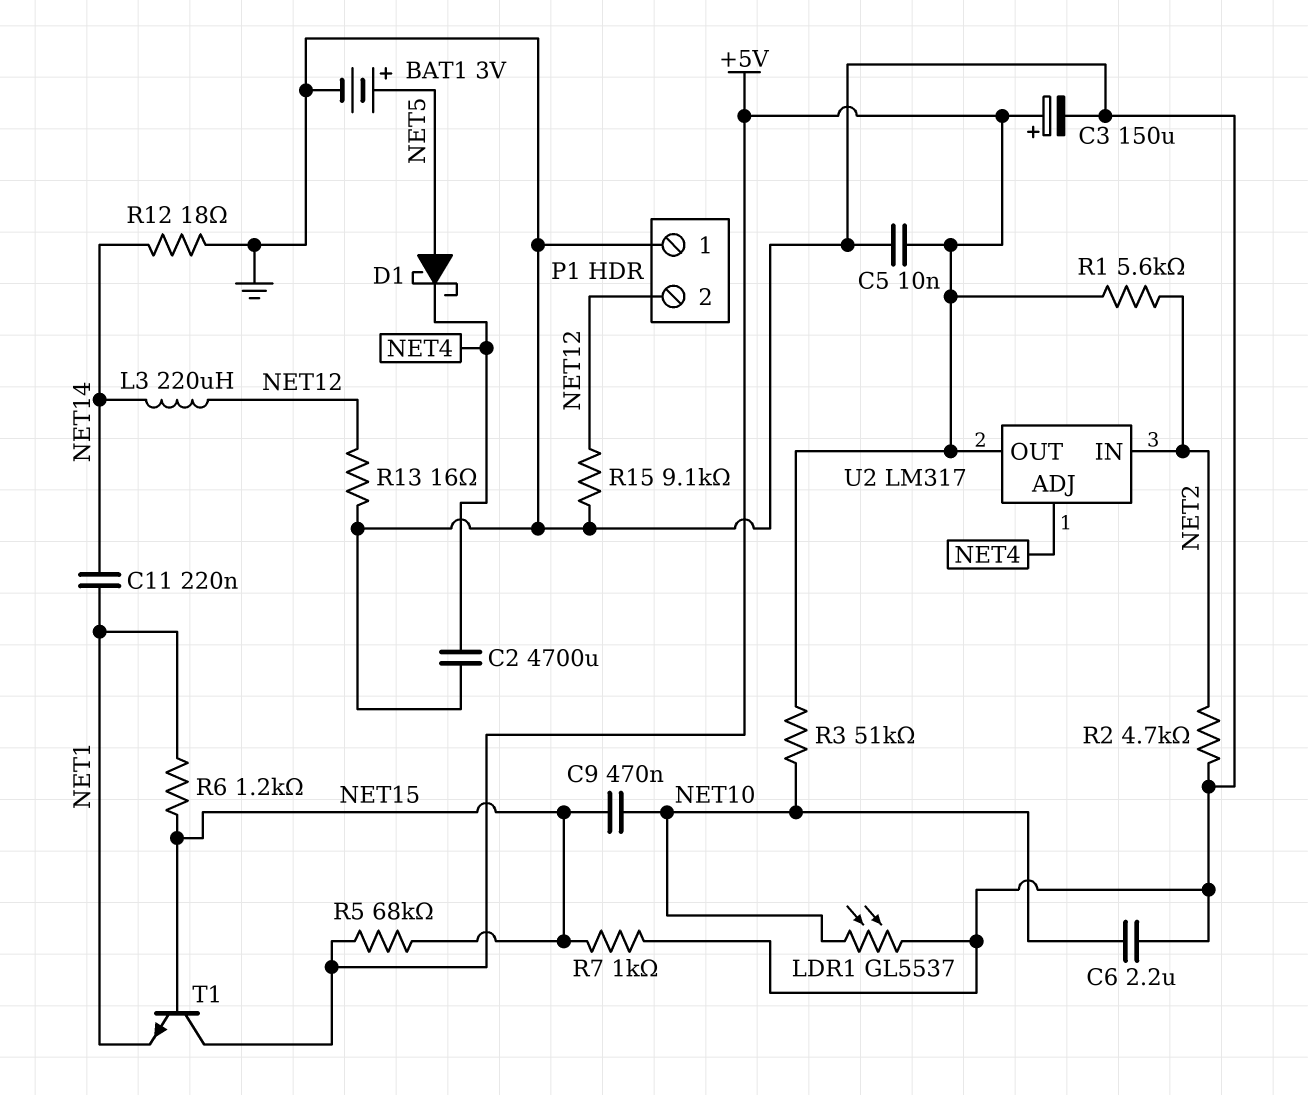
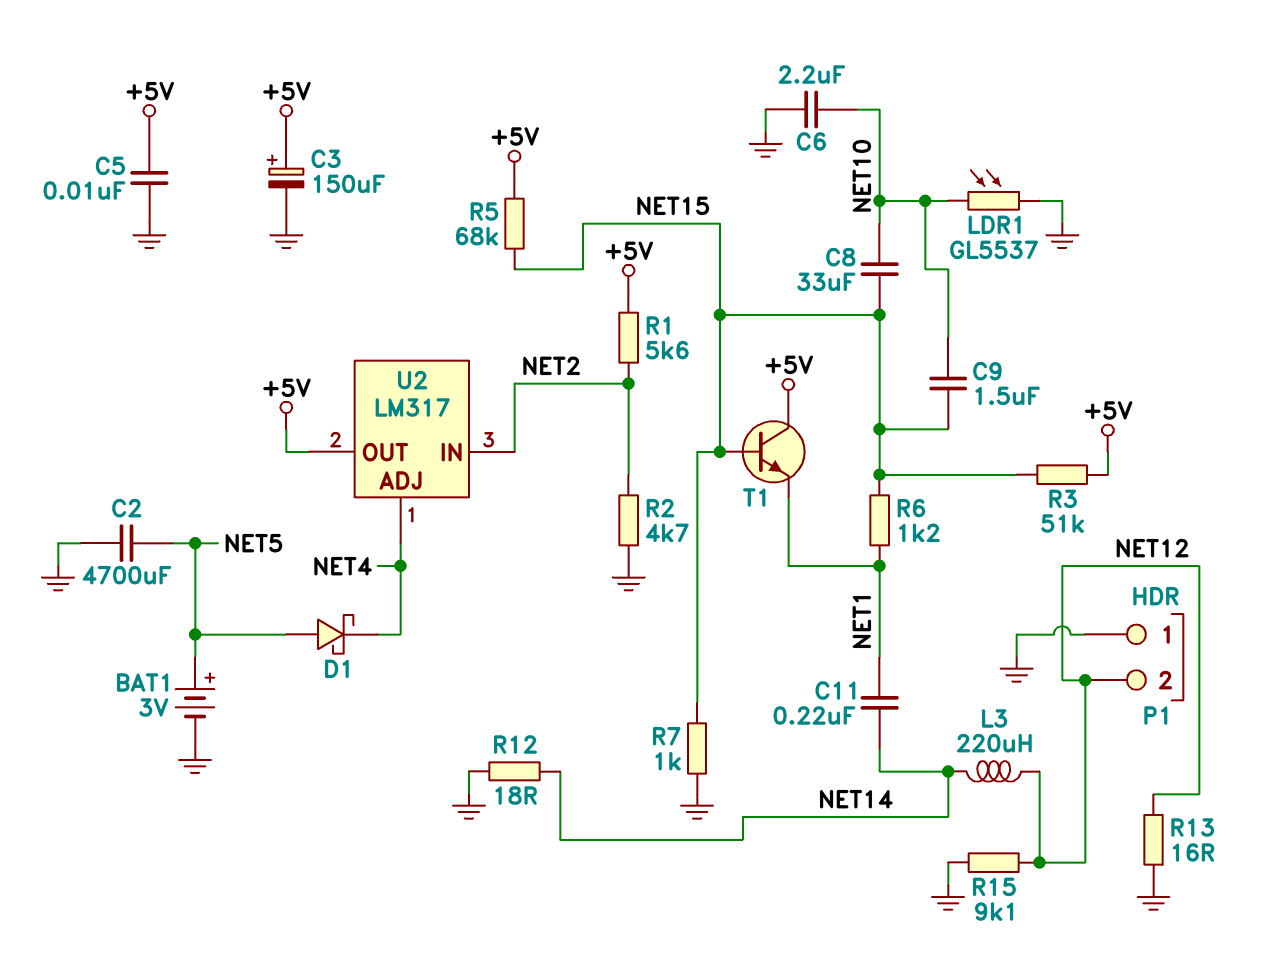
C2: 4700uF (GND, NET4) -> 4700uF (GND, NET5)
C8: none -> 33uF (NET10, NET15)
C9: 470nF (NET10, NET15) -> 1.5uF (NET10, NET15)
R3: 51k (+5V, NET10) -> 51k (+5V, NET15)

